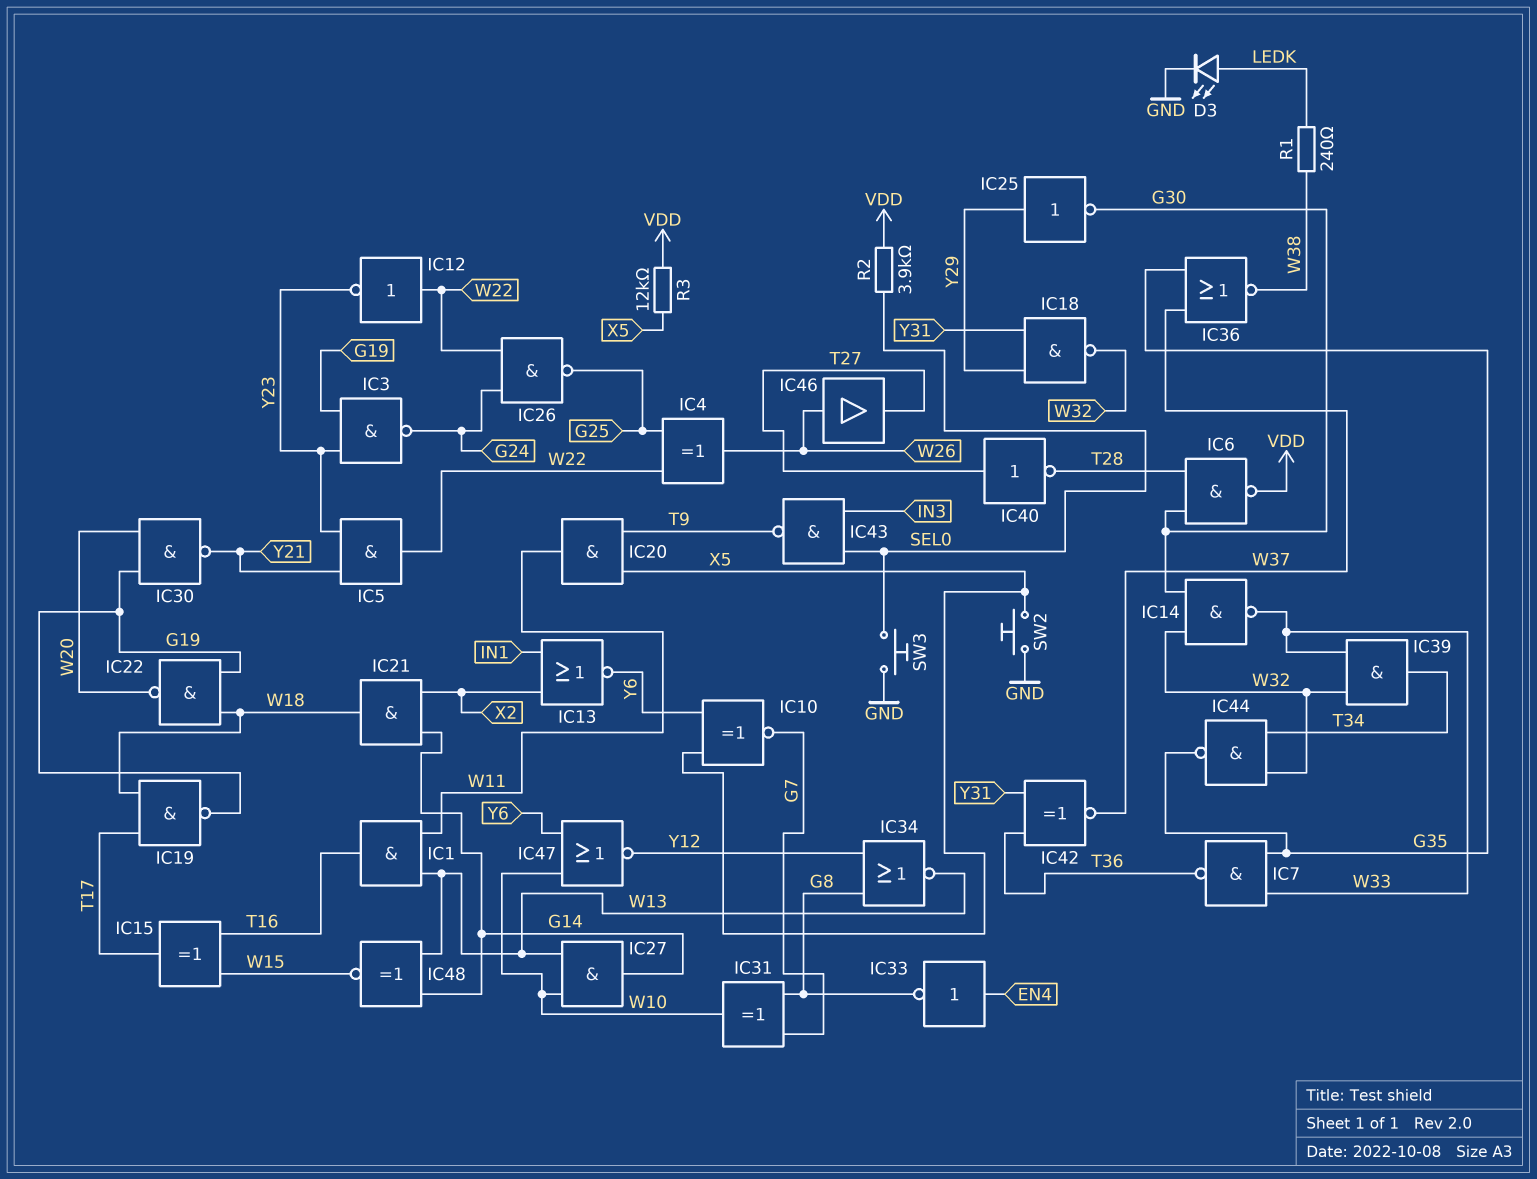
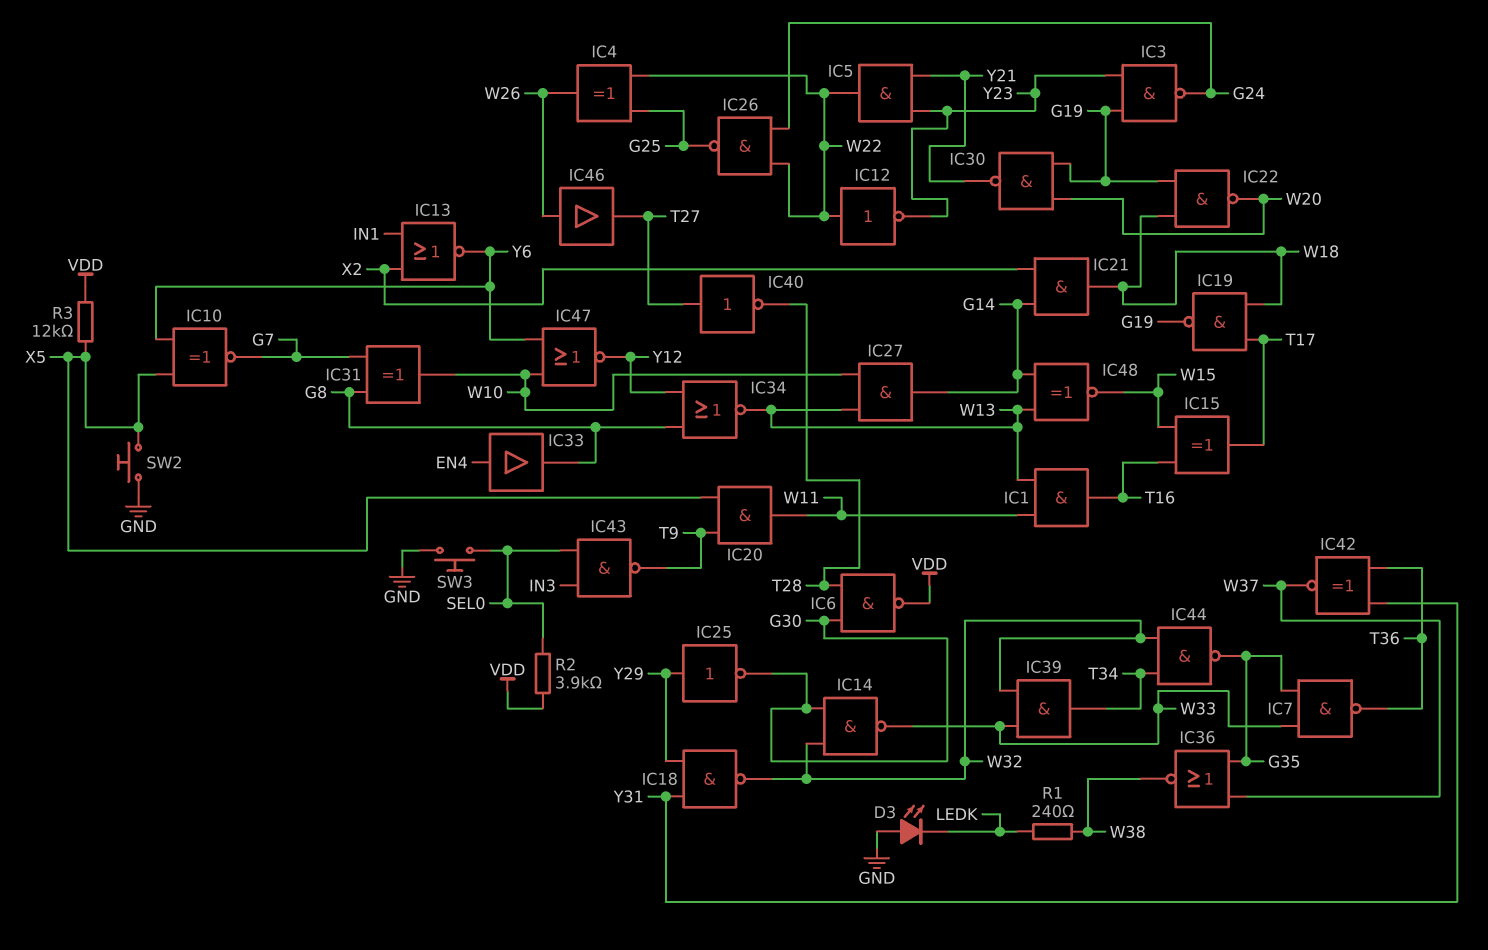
D3: LED (A LEDK, K GND) -> LED (A GND, K LEDK)
IC33: NOT (in EN4, out G8) -> buffer (in EN4, out G8)

